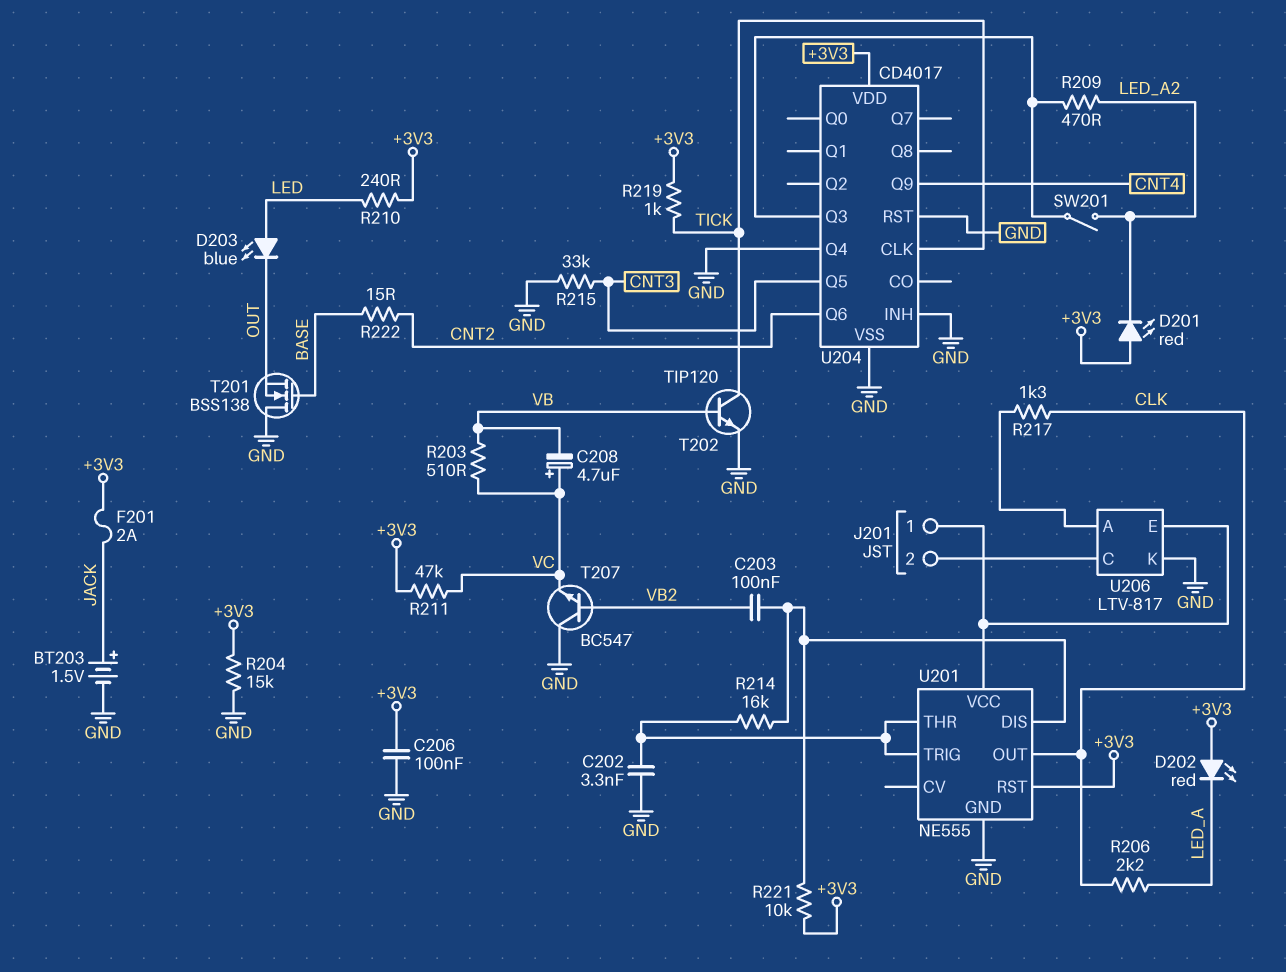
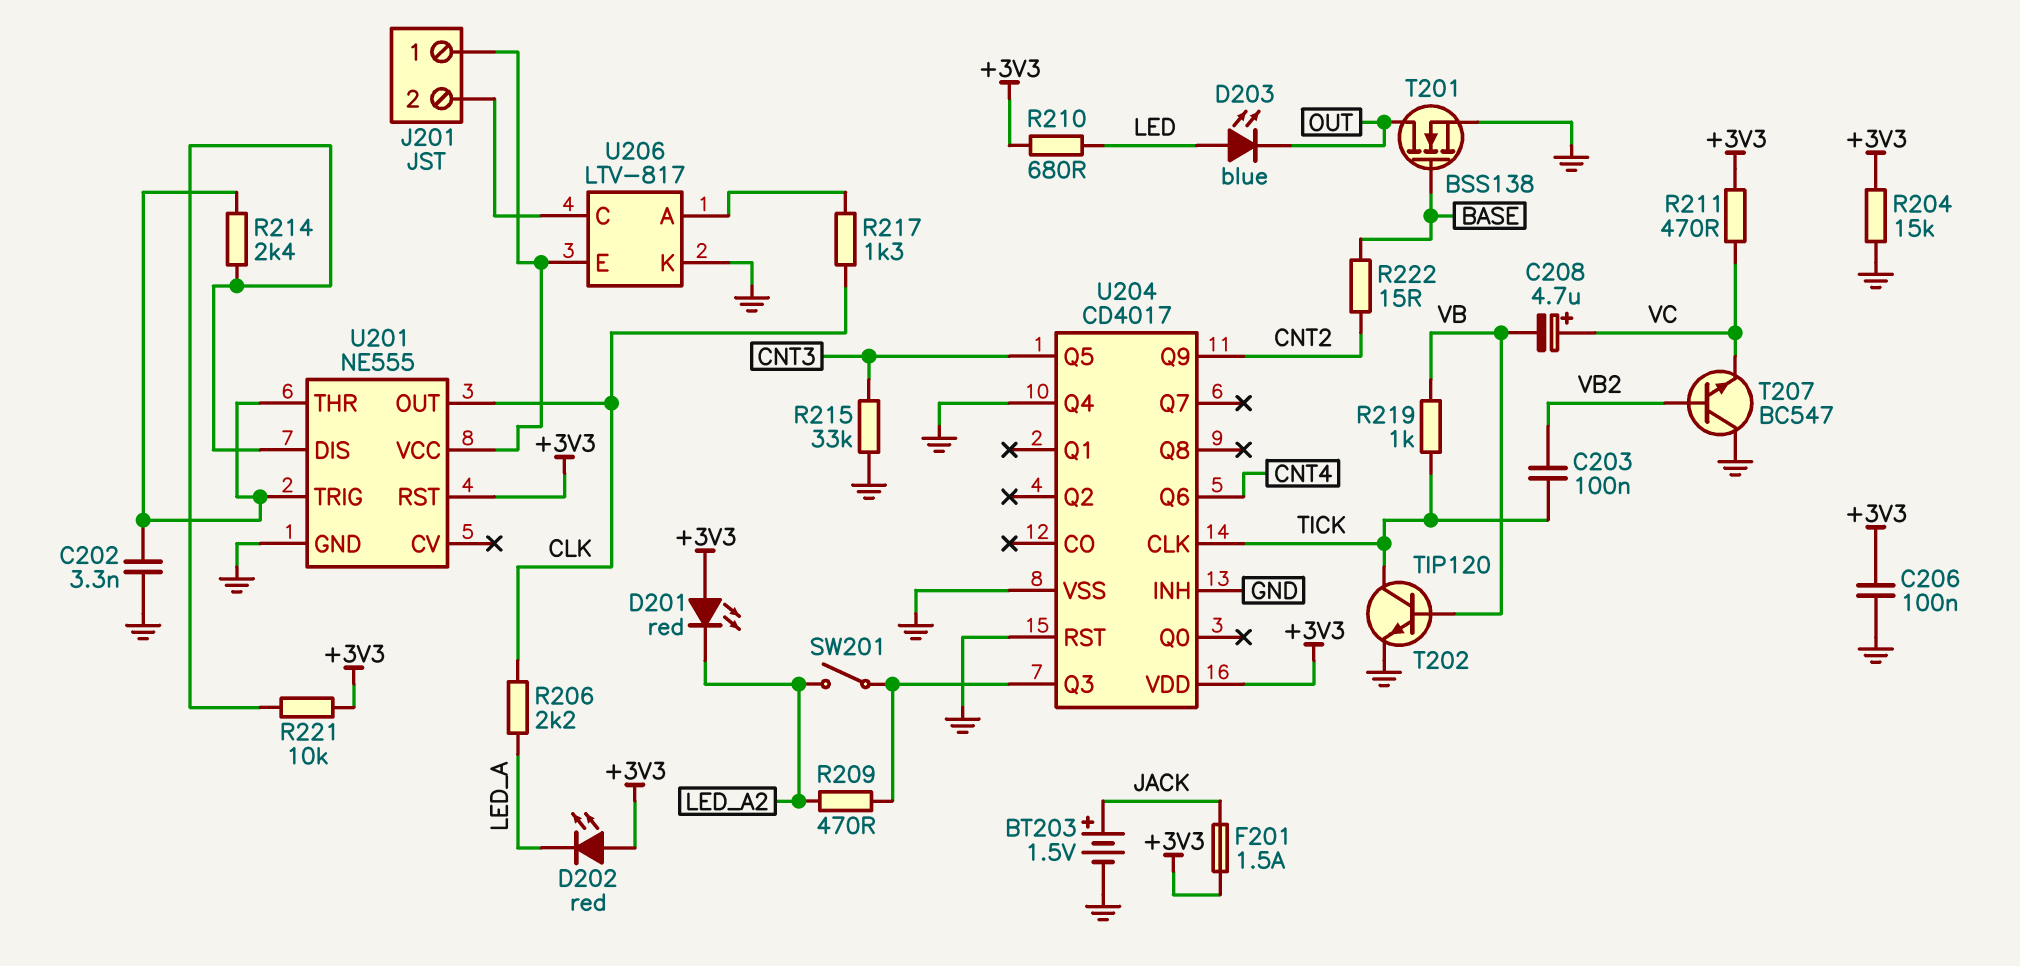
C203: 100nF (U201/DIS, VB2) -> 100nF (TICK, VB2)
F201: 2A (+3V3, JACK) -> 1.5A (+3V3, JACK)
R203: 510 (VB, VC) -> none
R210: 240 (+3V3, LED) -> 680 (+3V3, LED)
R211: 47k (+3V3, VC) -> 470 (+3V3, VC)
R214: 16k (U201/DIS, U201/THR) -> 2.4k (U201/DIS, U201/THR)
R219: 1k (+3V3, TICK) -> 1k (TICK, VB)
T201: NMOS BSS138 (G BASE, D GND, S OUT) -> NMOS BSS138 (G BASE, D OUT, S GND)
U204 pin Q6: CNT2 -> CNT4
U204 pin Q9: CNT4 -> CNT2

